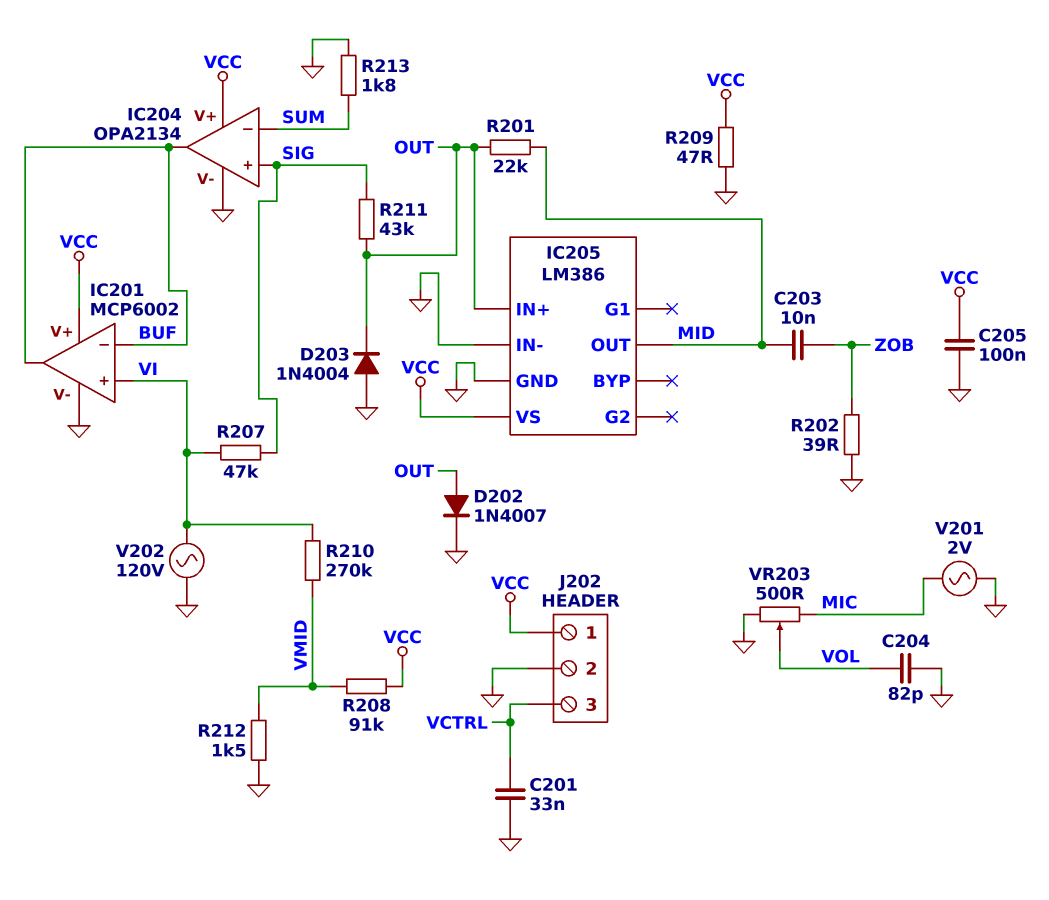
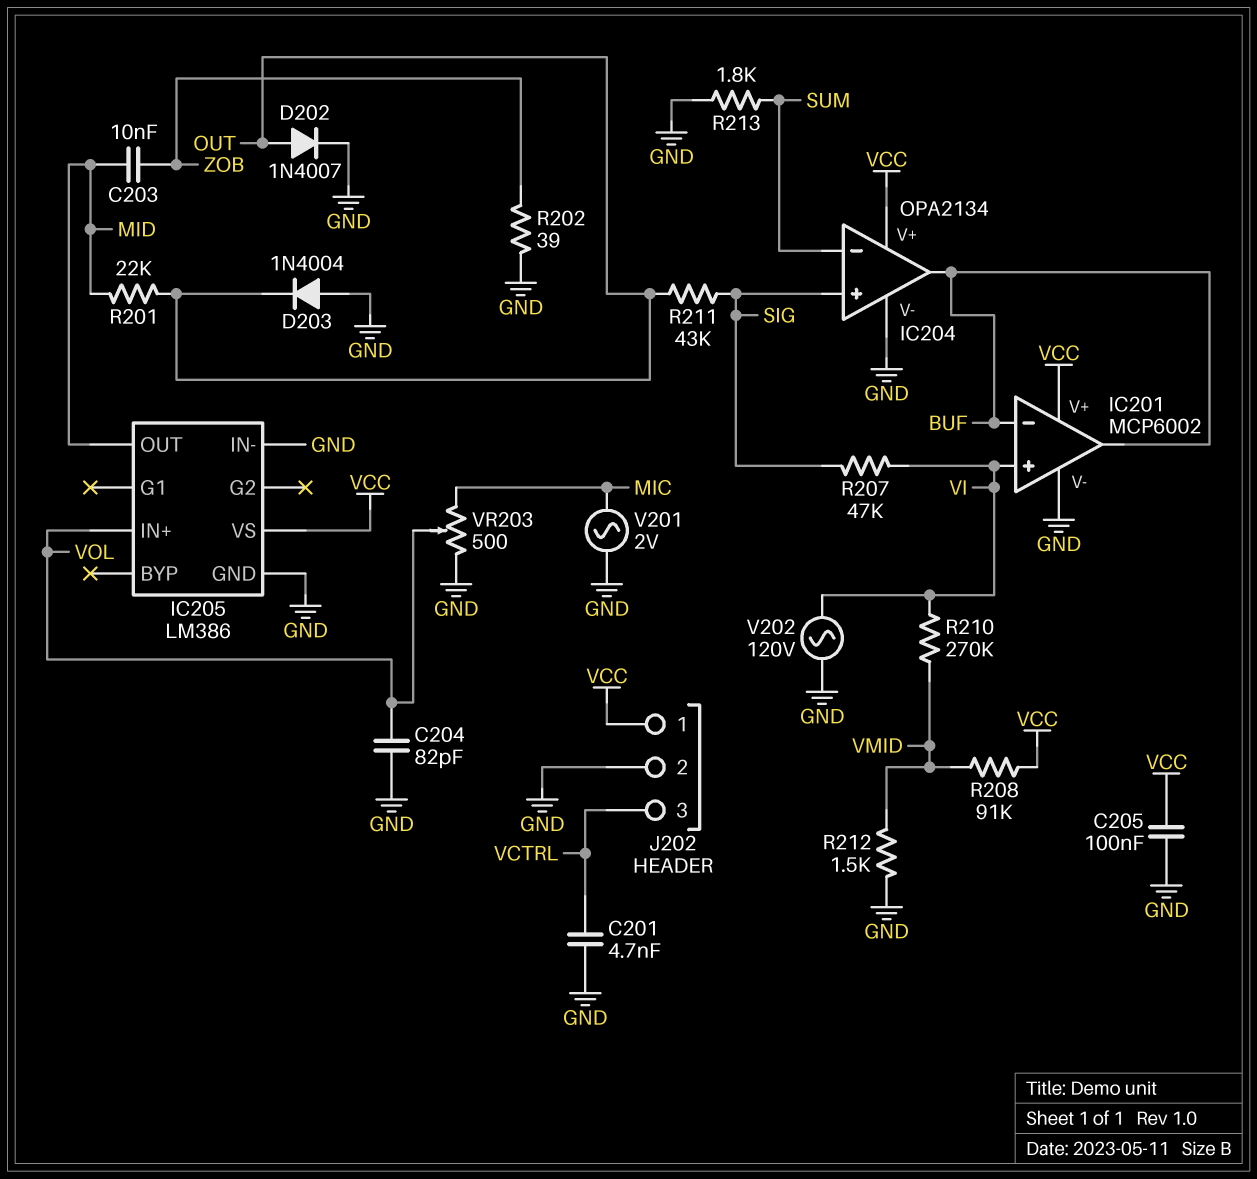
C201: 33nF (GND, VCTRL) -> 4.7nF (GND, VCTRL)
IC205 pin IN+: OUT -> VOL
R209: 47 (GND, VCC) -> none

